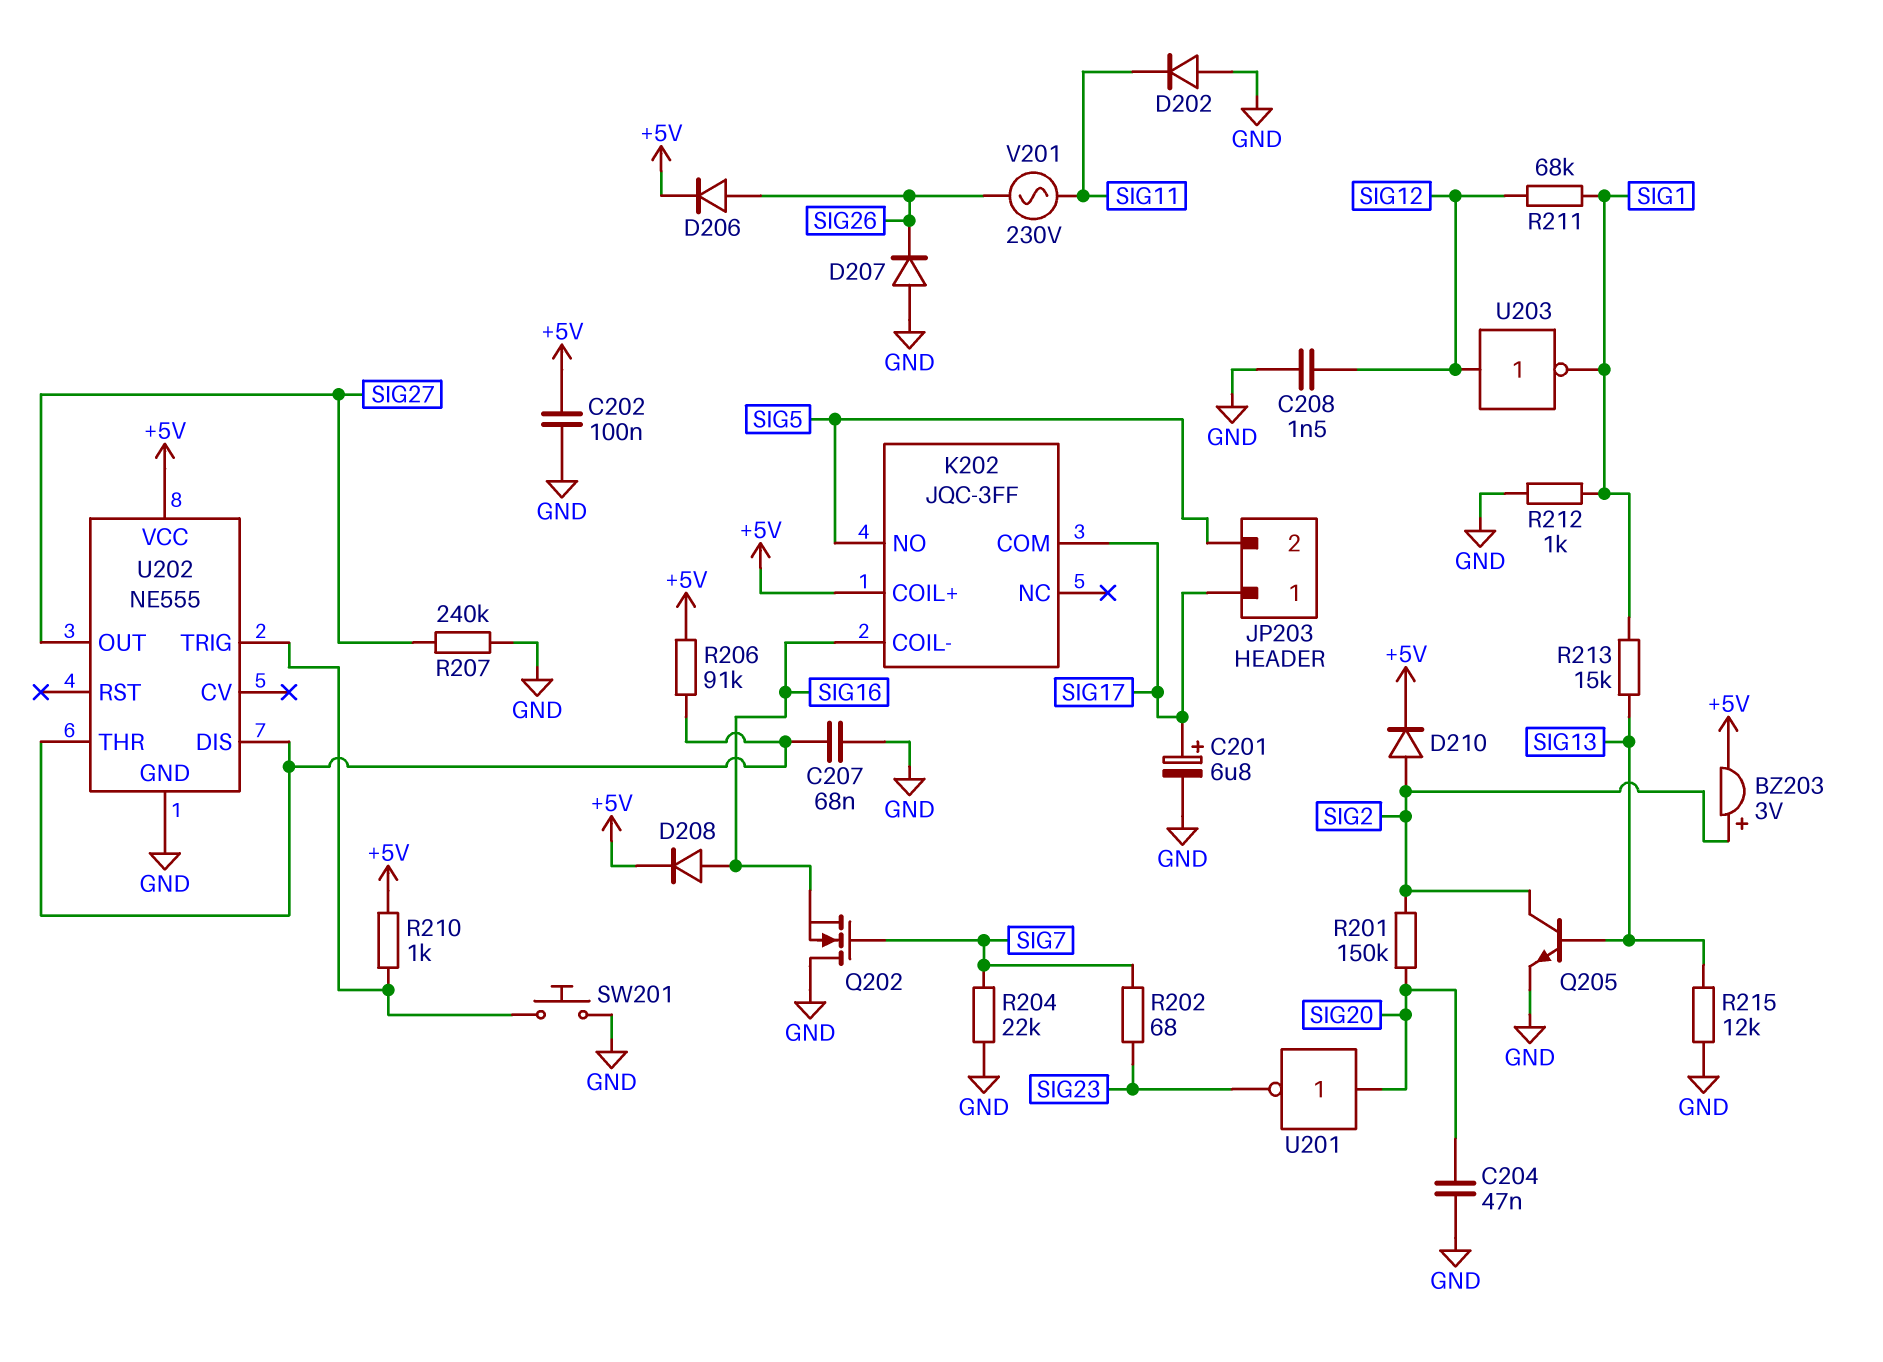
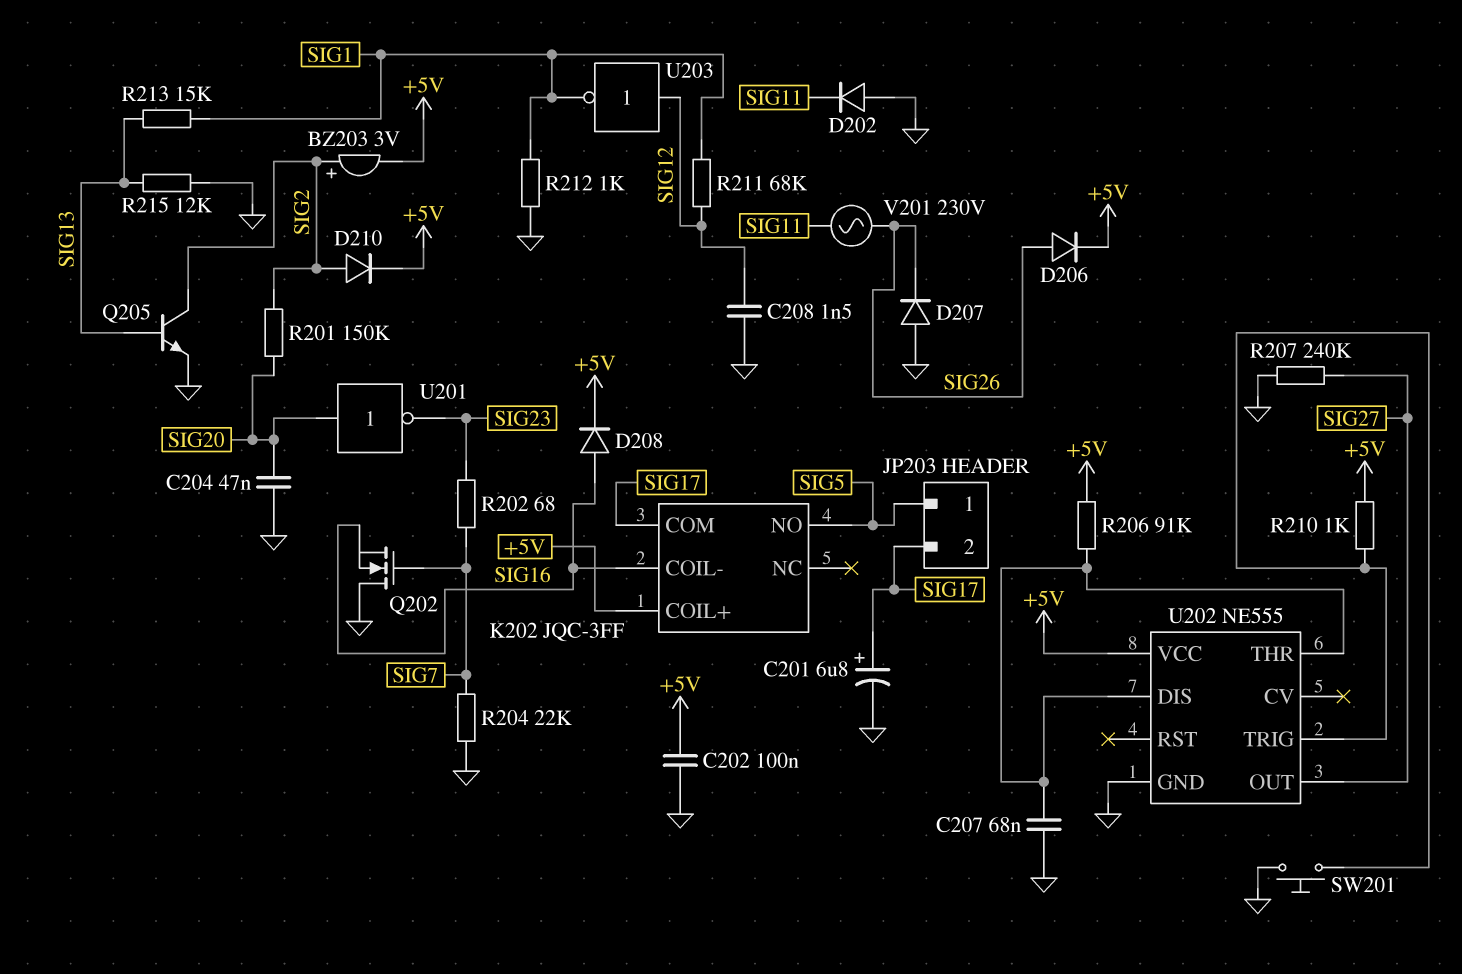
JP203 pin 1: SIG17 -> SIG5
JP203 pin 2: SIG5 -> SIG17

